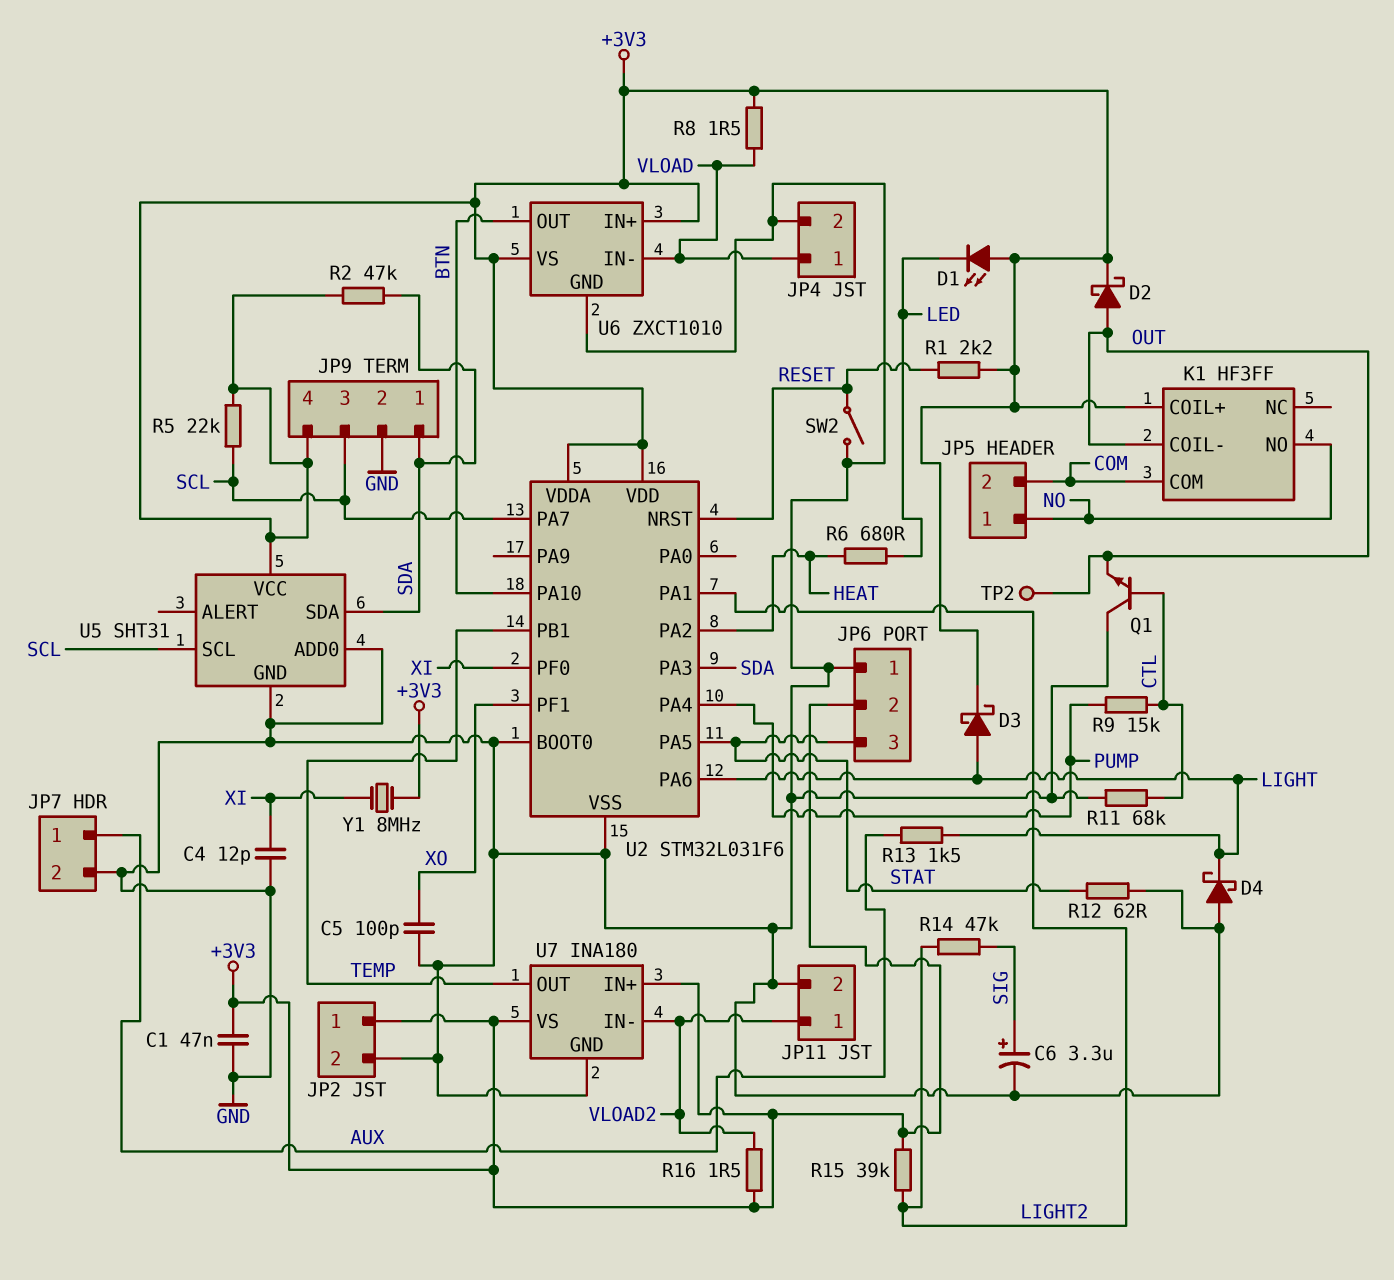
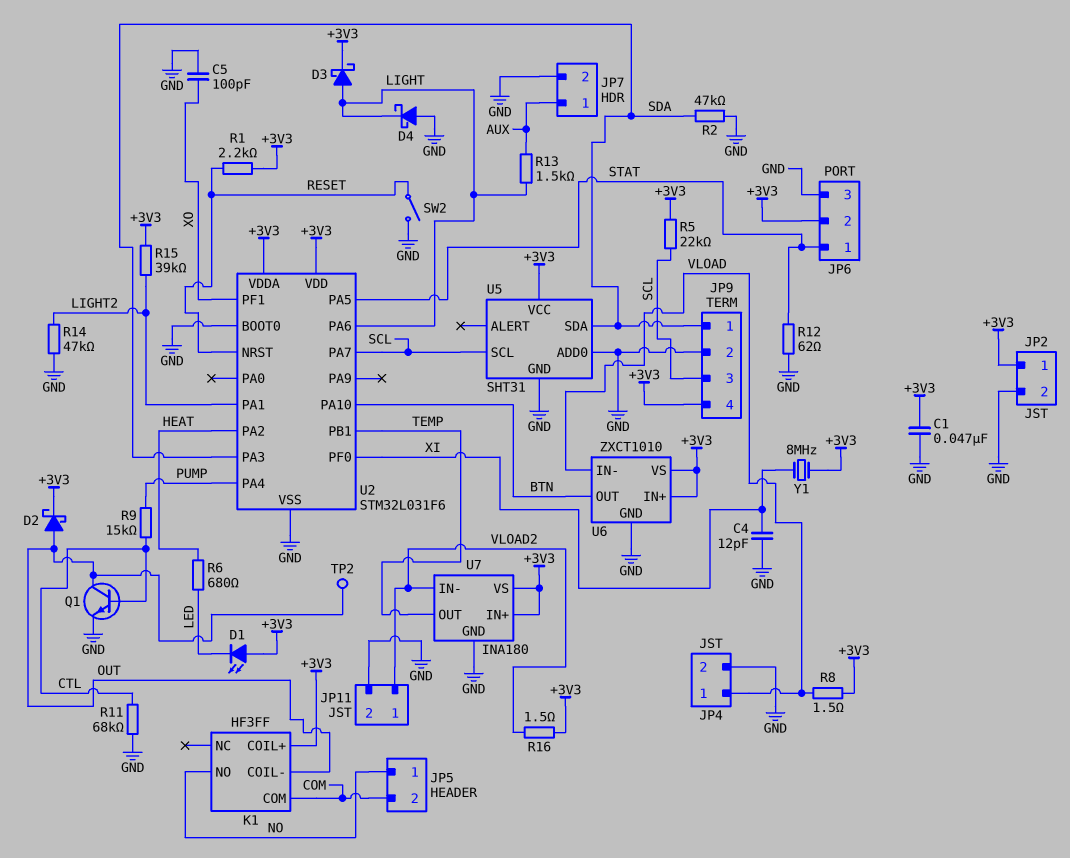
C6: 3.3uF (plus SIG, minus GND) -> none
JP6 pin 1: GND -> STAT
JP6 pin 3: STAT -> GND
Q1: NPN (B CTL, C GND, E OUT) -> NPN (B CTL, C OUT, E GND)
R2: 47k (+3V3, SDA) -> 47k (GND, SDA)
R14: 47k (LIGHT2, SIG) -> 47k (GND, LIGHT2)

